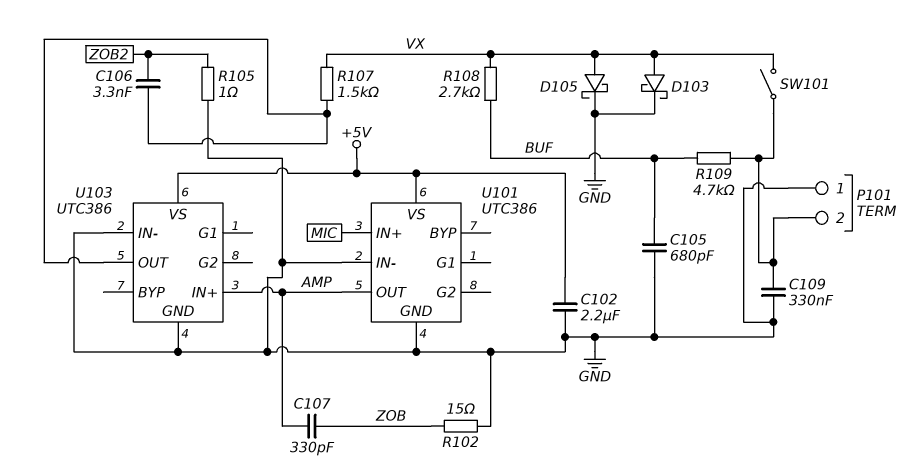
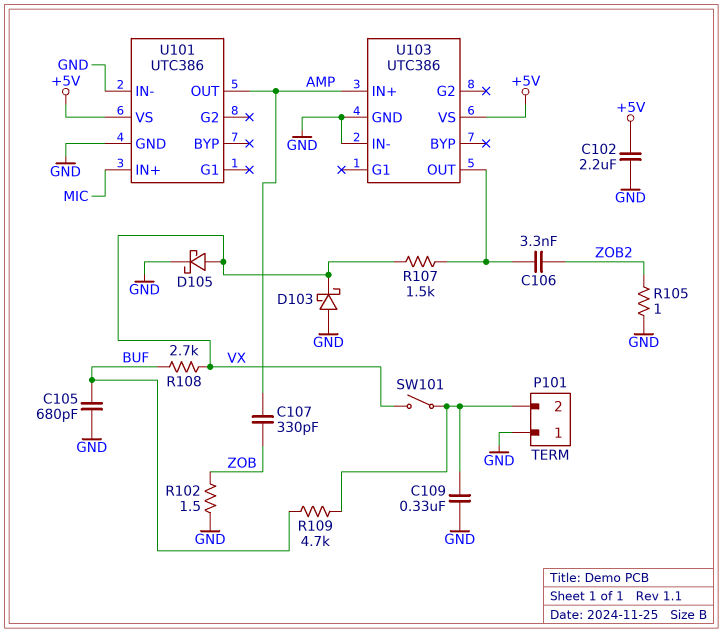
D103: schottky (A VX, K GND) -> schottky (A GND, K VX)
R102: 15 (GND, ZOB) -> 1.5 (GND, ZOB)

